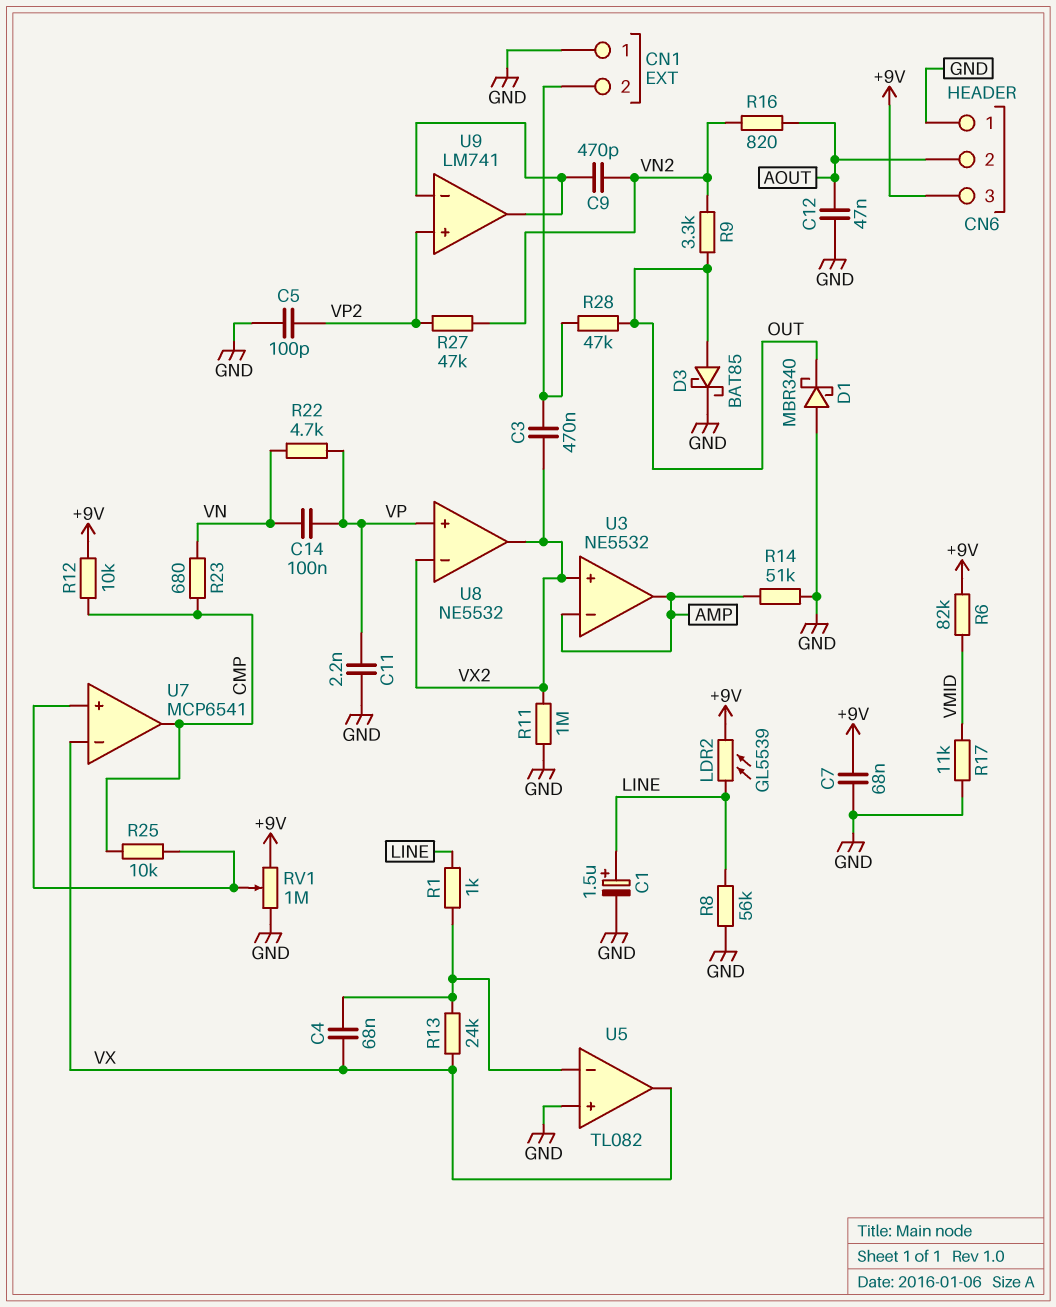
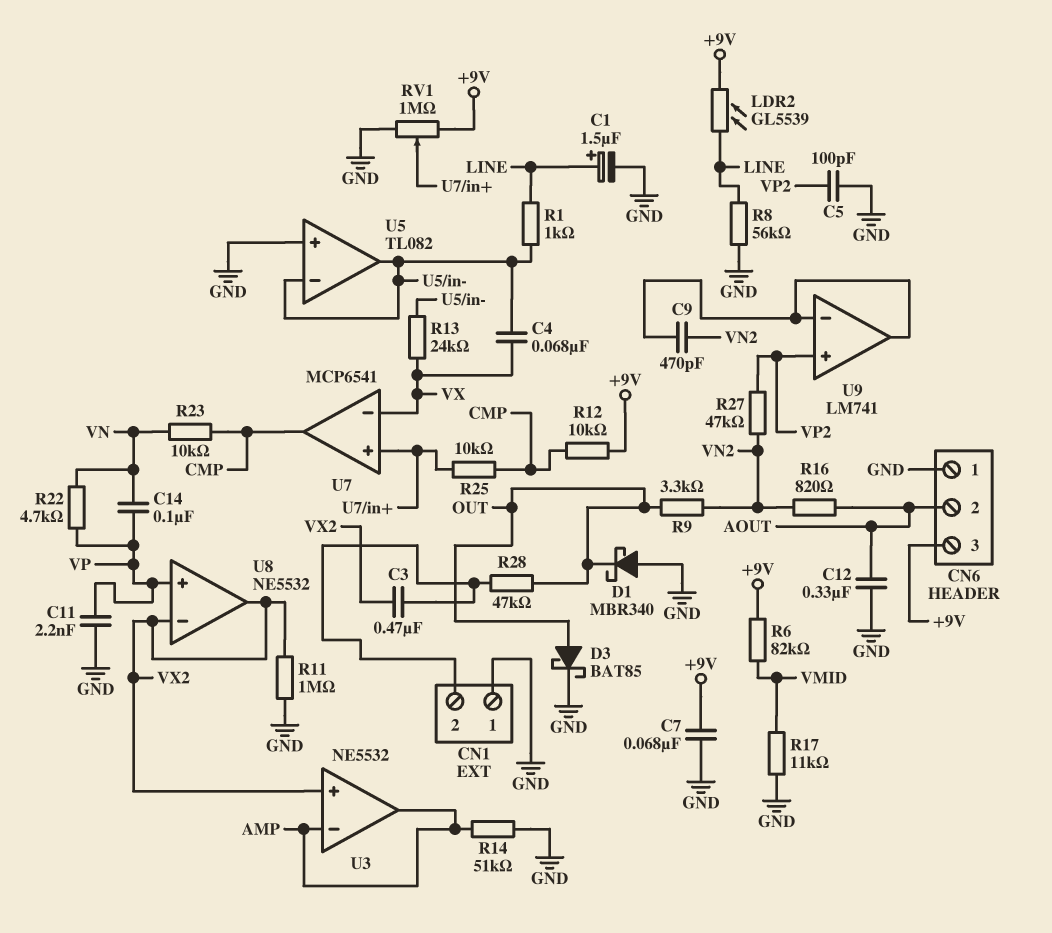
C12: 47nF (AOUT, GND) -> 330nF (AOUT, GND)
R23: 680 (CMP, VN) -> 10k (CMP, VN)
U5 pin out: VX -> U5/in-

